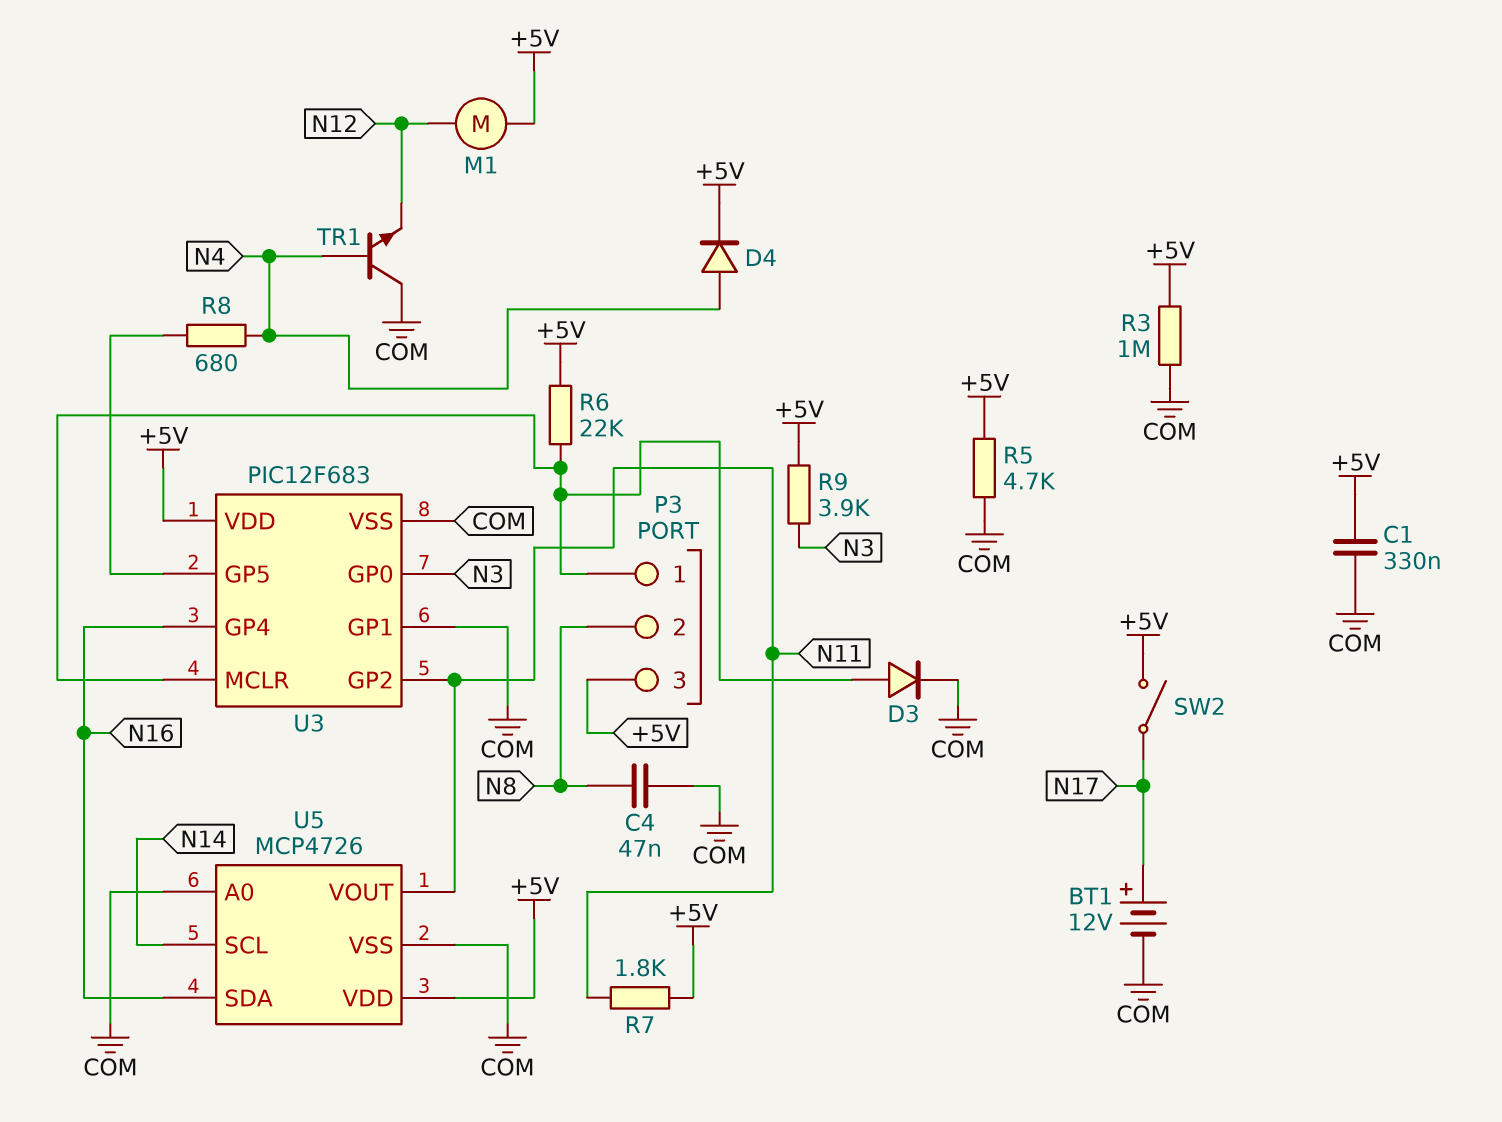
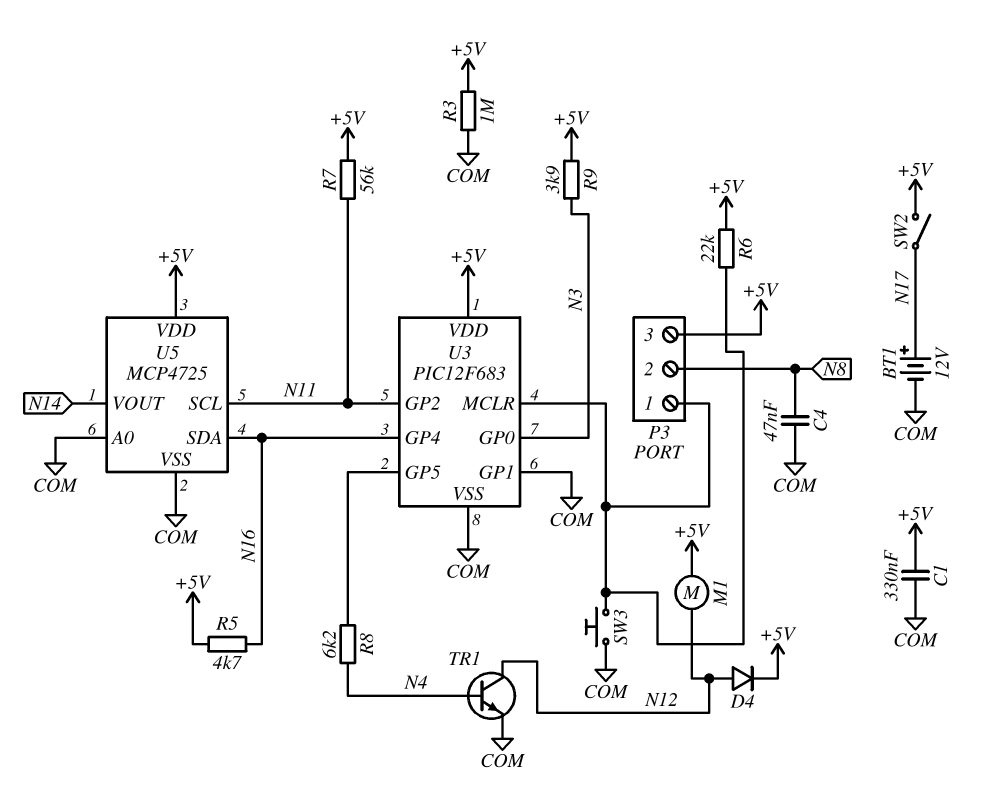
D3: diode (A P3/1, K COM) -> none
D4: diode (A N4, K +5V) -> diode (A N12, K +5V)
R5: 4.7k (+5V, COM) -> 4.7k (+5V, N16)
R7: 1.8k (+5V, N11) -> 56k (+5V, N11)
R8: 680 (N4, U3/GP5) -> 6.2k (N4, U3/GP5)
SW3: none -> button (COM, P3/1)
TR1: NPN (B N4, C COM, E N12) -> NPN (B N4, C N12, E COM)
U5: MCP4726 -> MCP4725
U5 pin SCL: N14 -> N11
U5 pin VOUT: N11 -> N14

